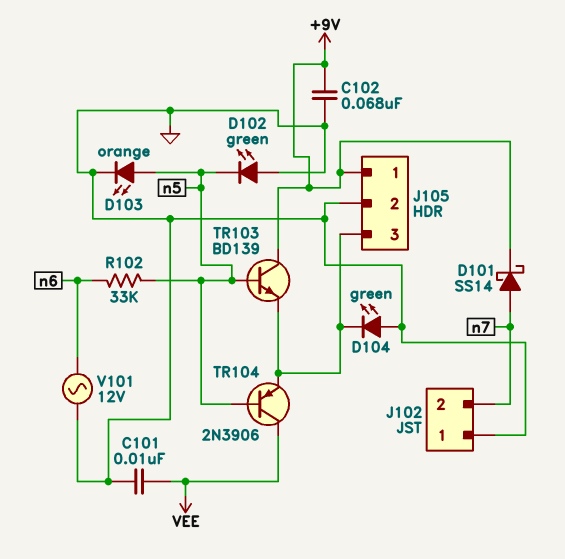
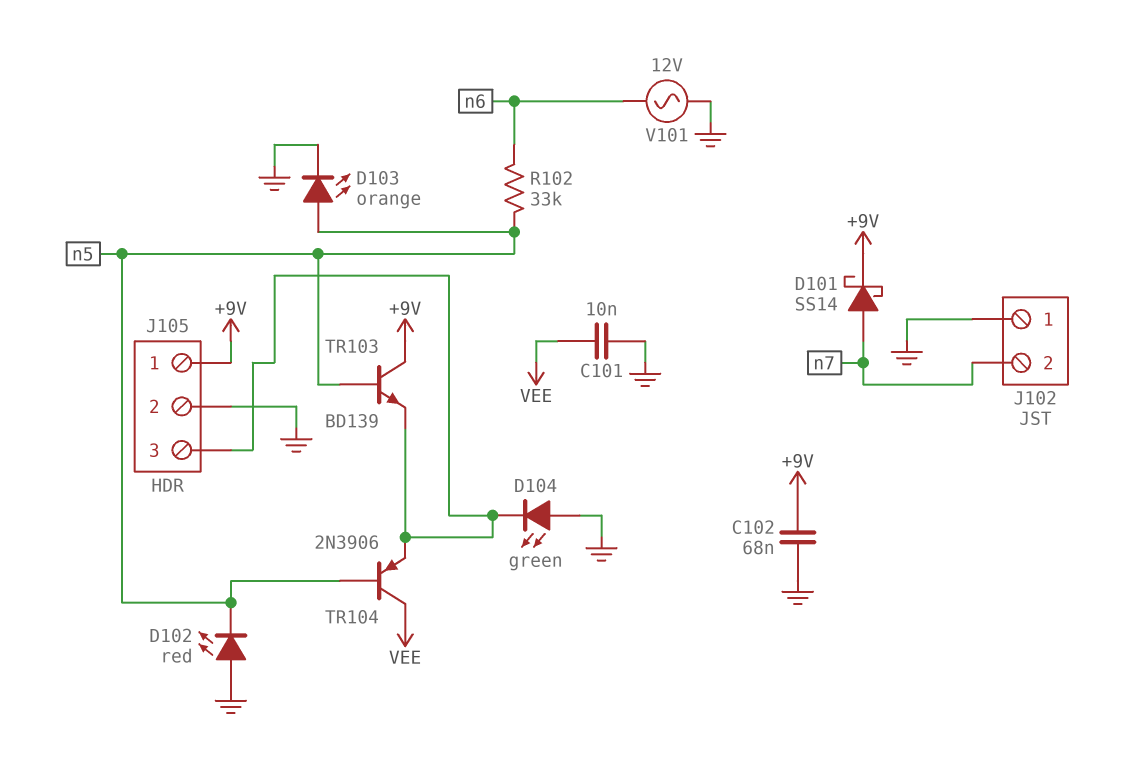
D102: LED green (A GND, K n5) -> LED red (A GND, K n5)

